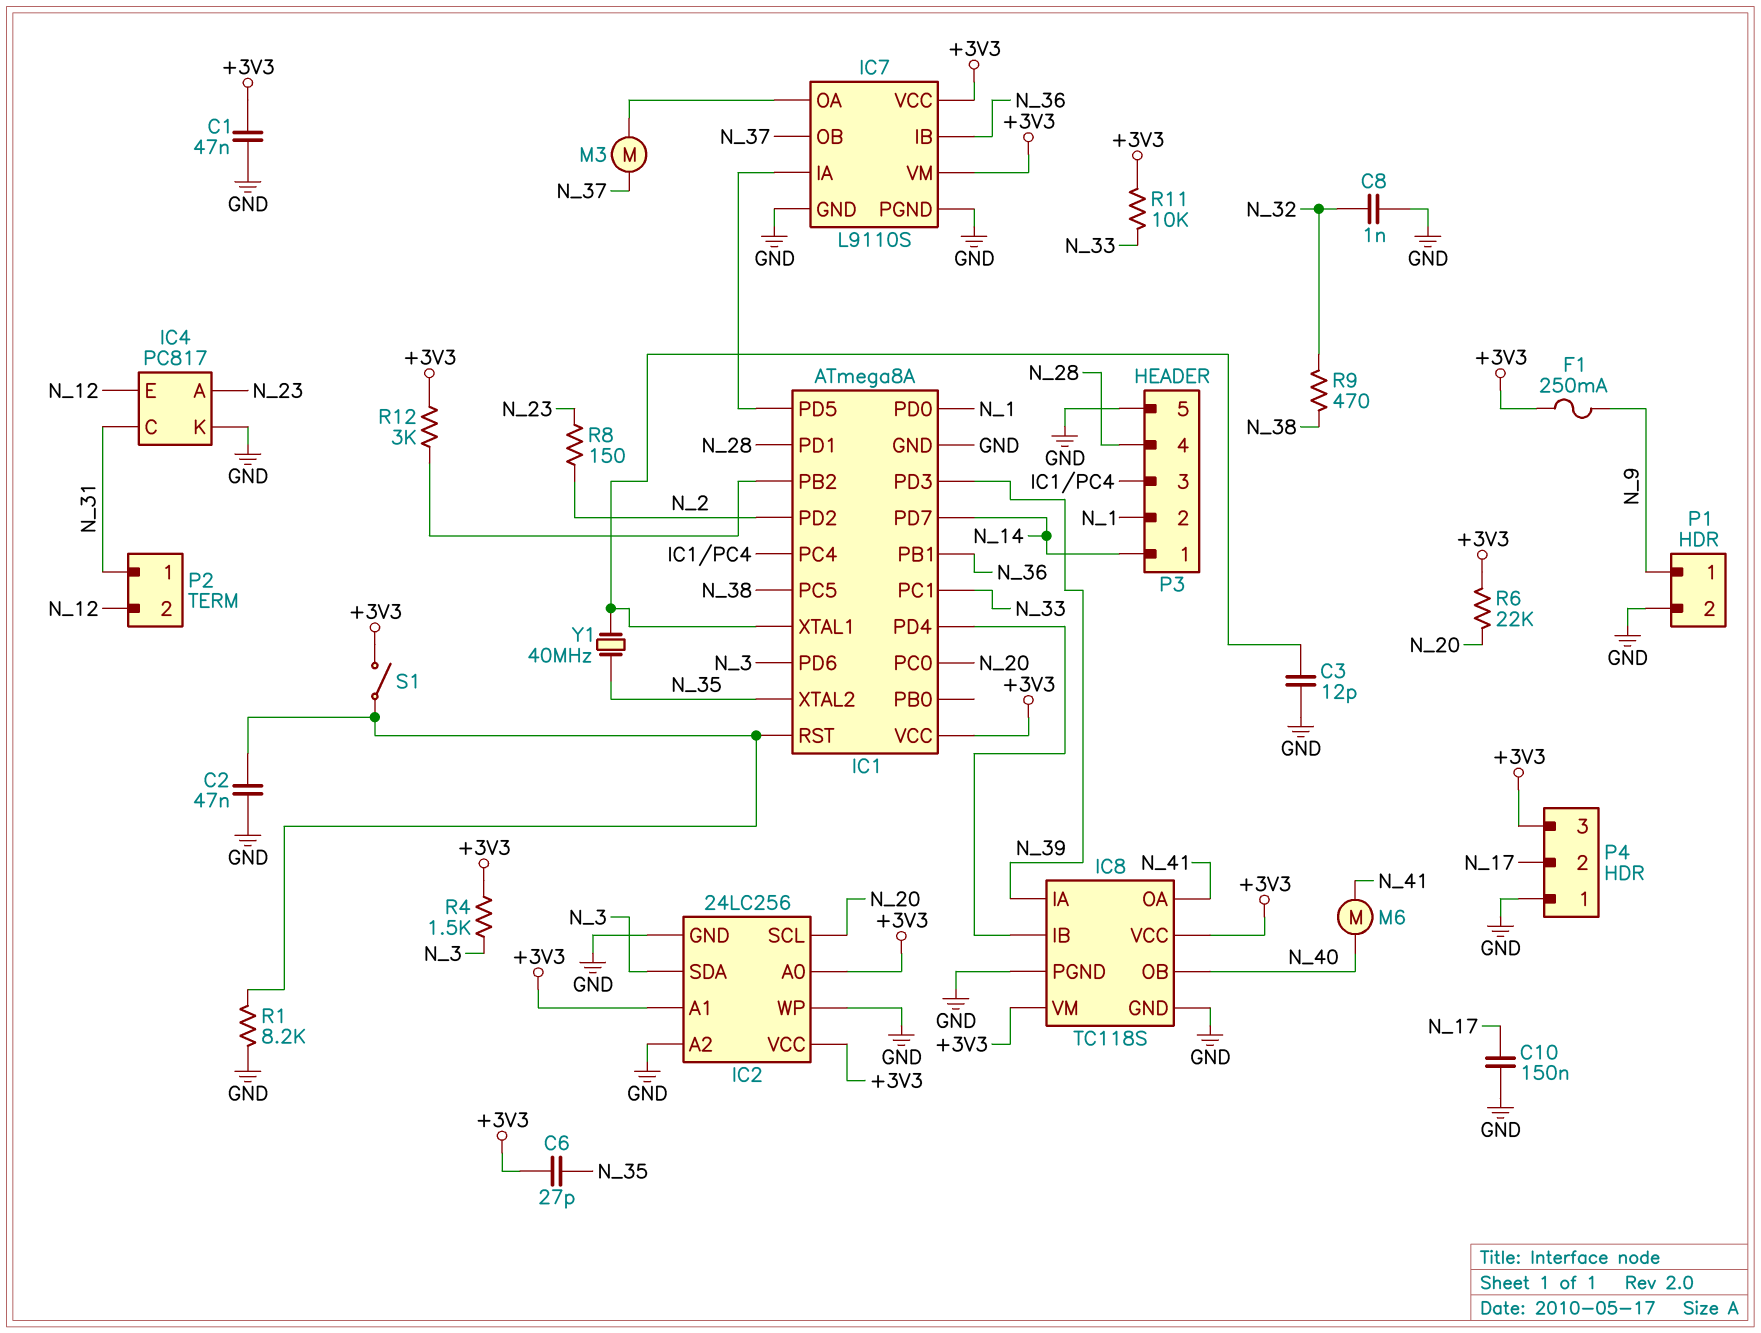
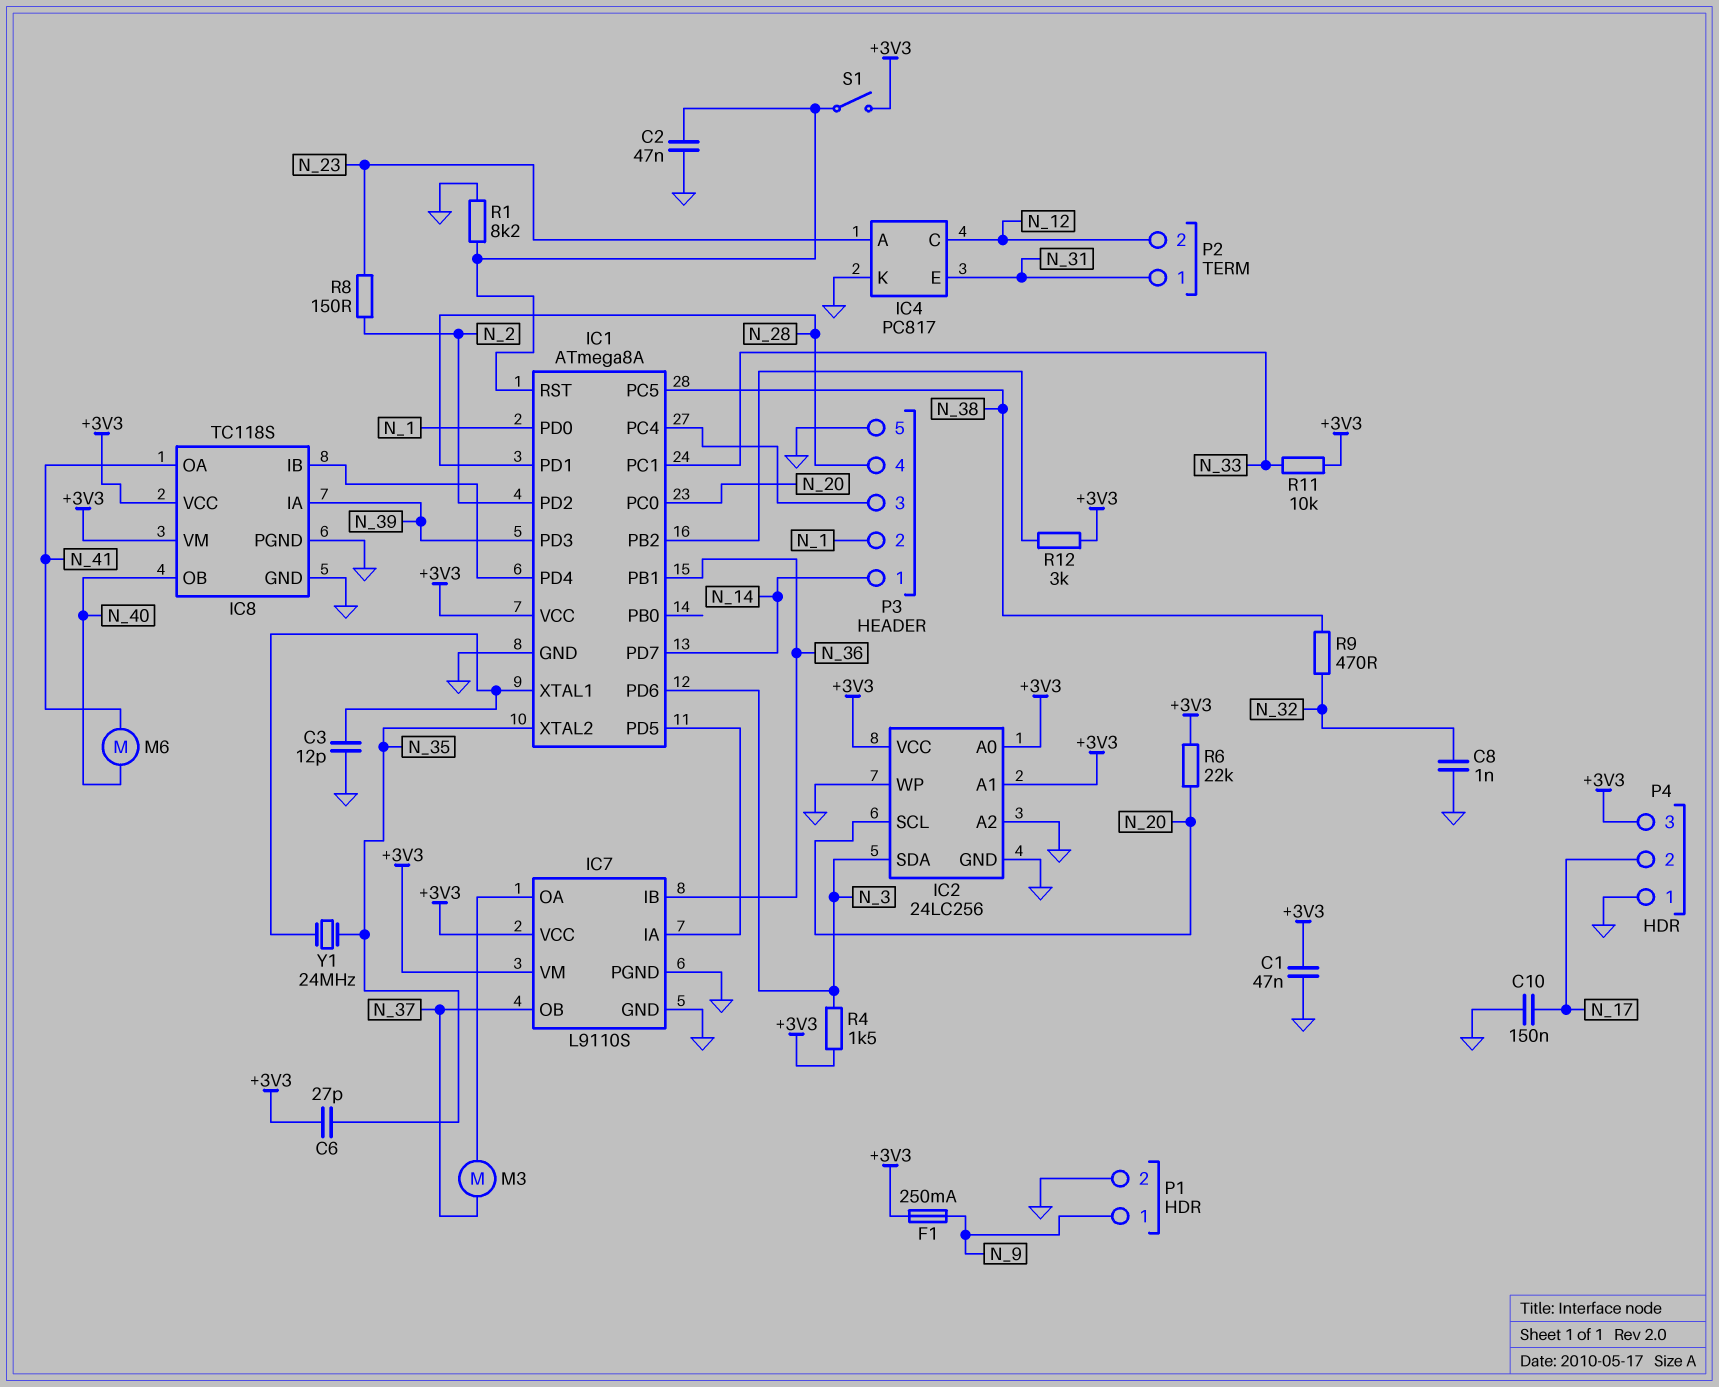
IC4 pin C: N_31 -> N_12
IC4 pin E: N_12 -> N_31
Y1: 40MHz (IC1/XTAL1, N_35) -> 24MHz (IC1/XTAL1, N_35)

